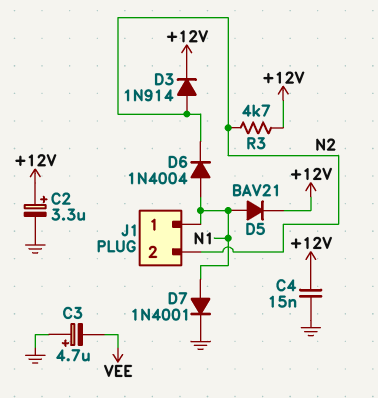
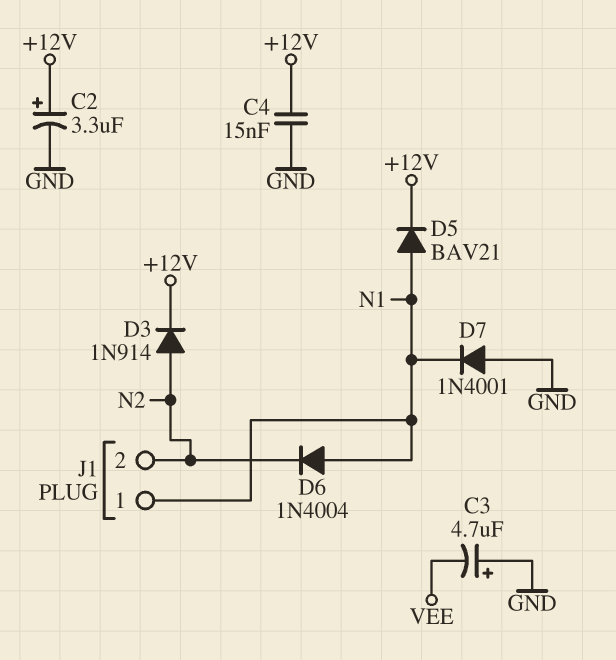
D7: diode 1N4001 (A N1, K GND) -> diode 1N4001 (A GND, K N1)
R3: 4.7k (+12V, N2) -> none

